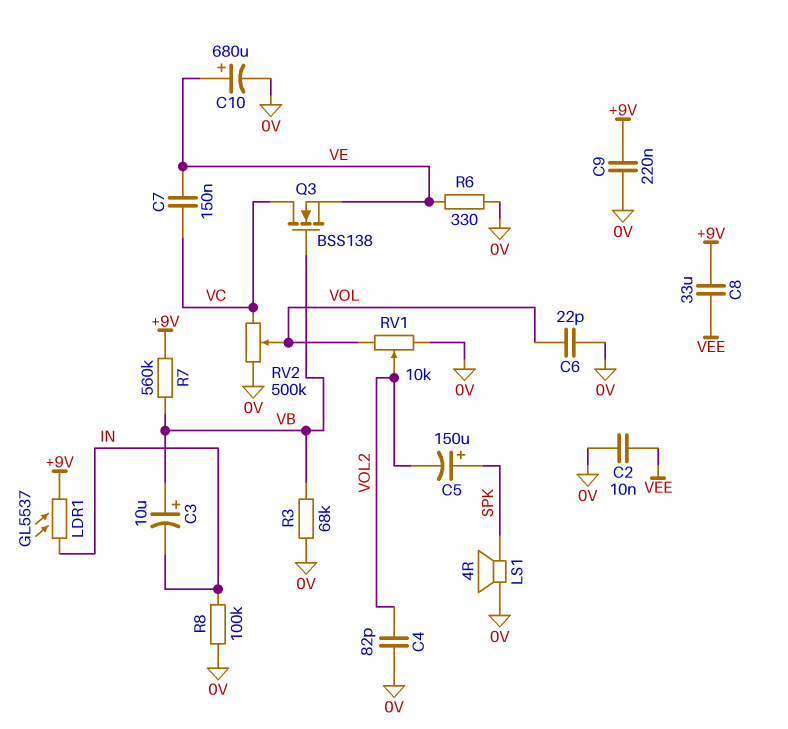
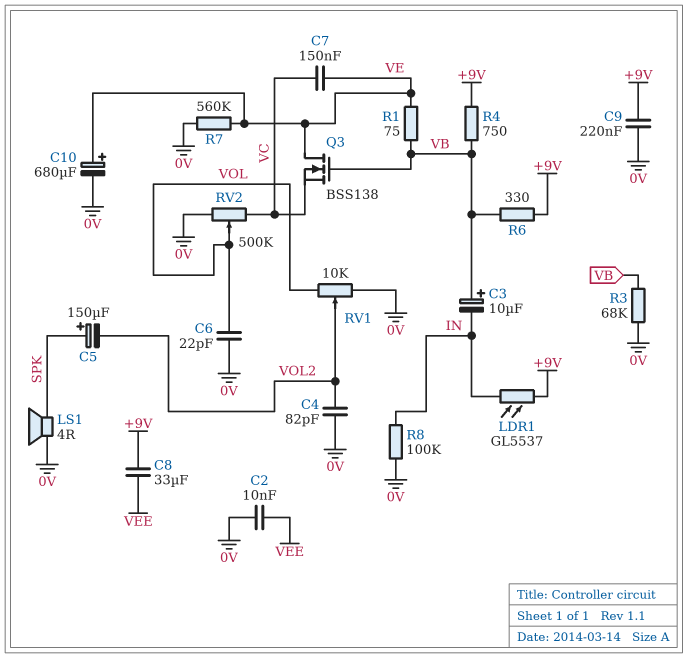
Q3: NMOS BSS138 (G VB, D VC, S VE) -> NMOS BSS138 (G VB, D VE, S VC)
R1: none -> 75 (VB, VE)
R4: none -> 750 (+9V, VB)
R6: 330 (0V, VE) -> 330 (+9V, VB)
R7: 560k (+9V, VB) -> 560k (0V, VE)

